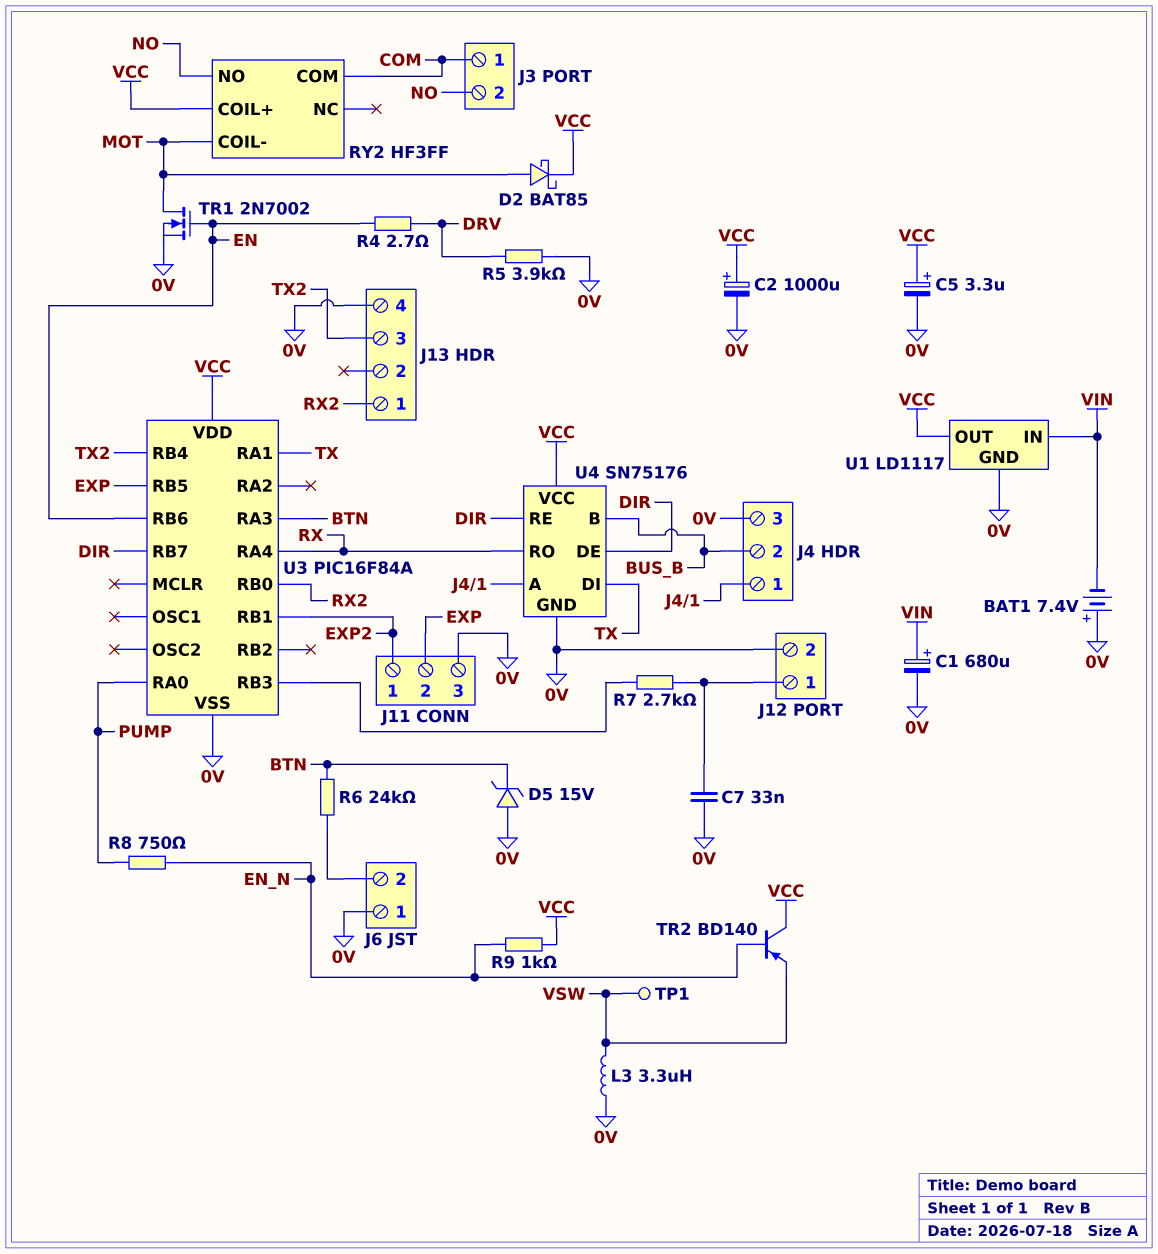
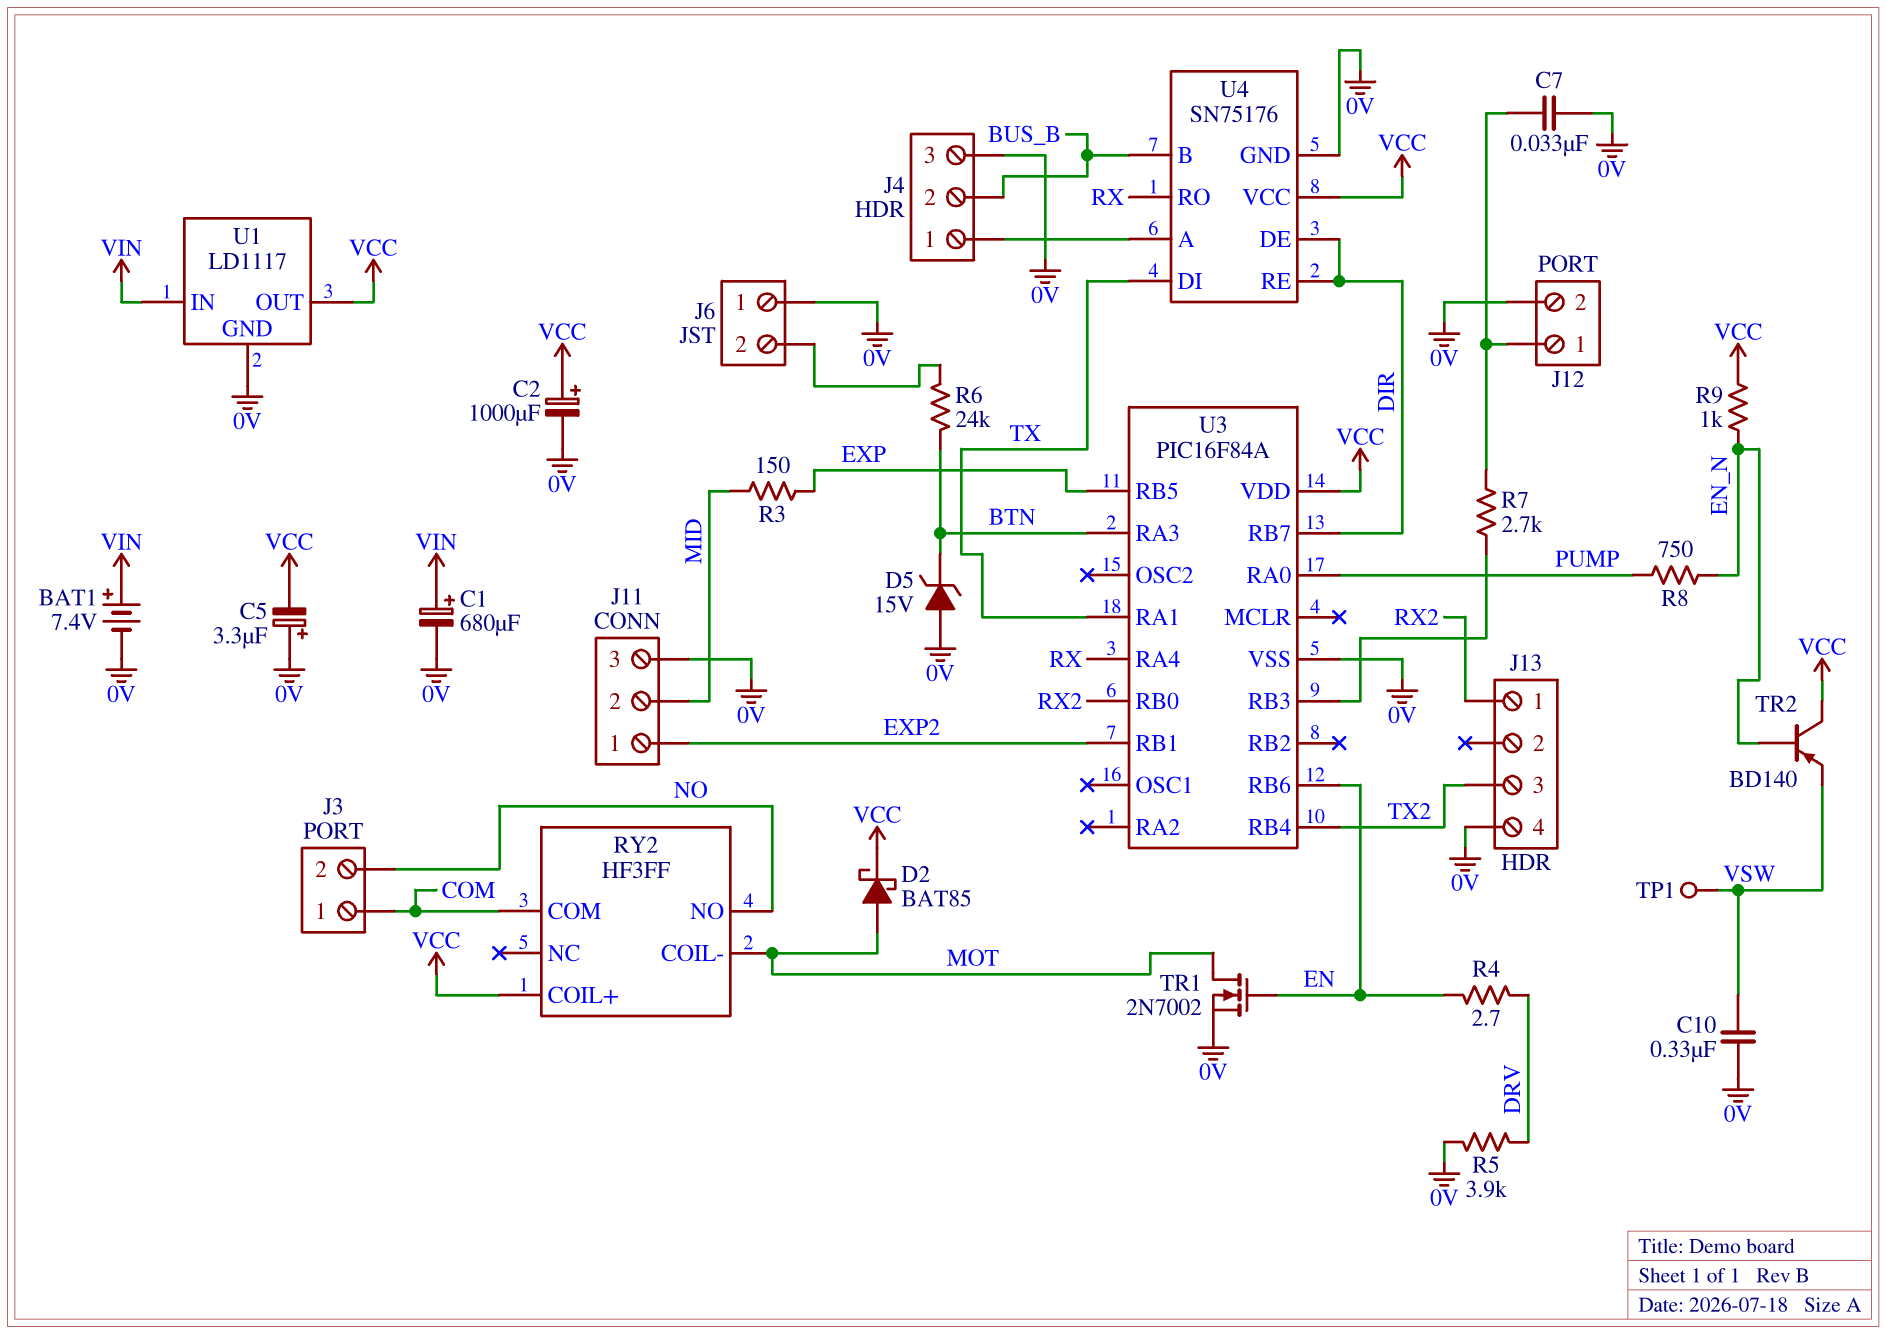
BAT1: 7.4V (plus 0V, minus VIN) -> 7.4V (plus VIN, minus 0V)
C5: 3.3uF (plus VCC, minus 0V) -> 3.3uF (plus 0V, minus VCC)
C10: none -> 330nF (0V, VSW)
J11 pin 2: EXP -> MID
L3: 3.3uH (0V, VSW) -> none
R3: none -> 150 (EXP, MID)

